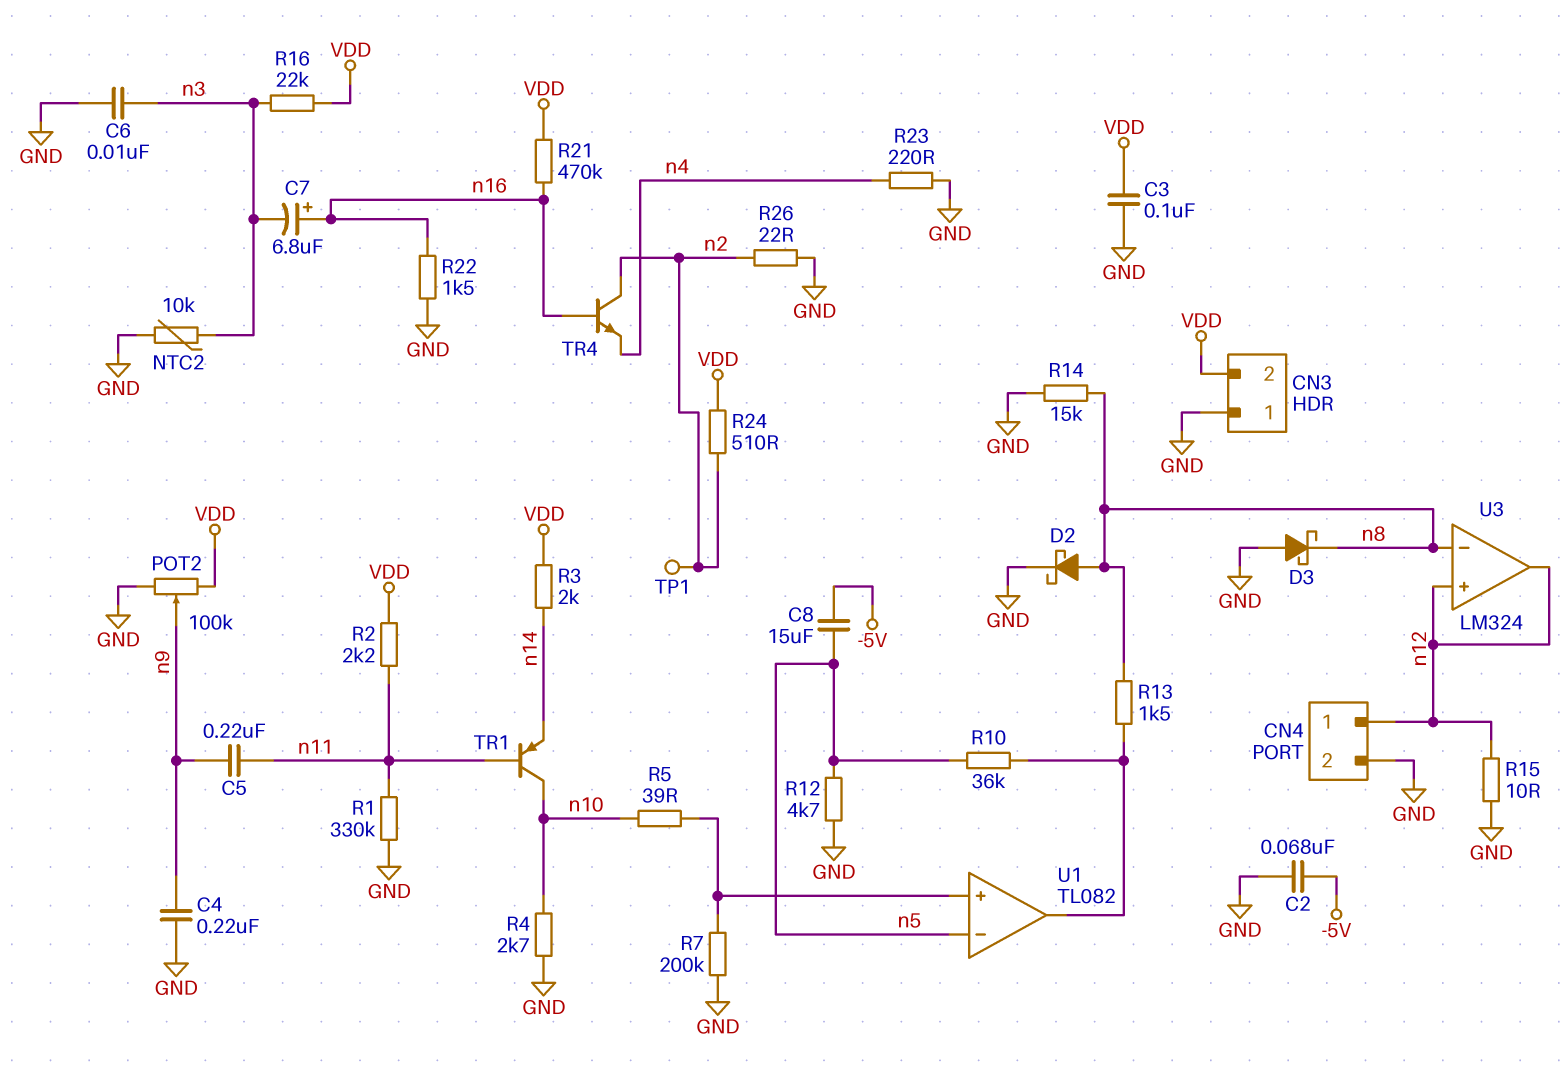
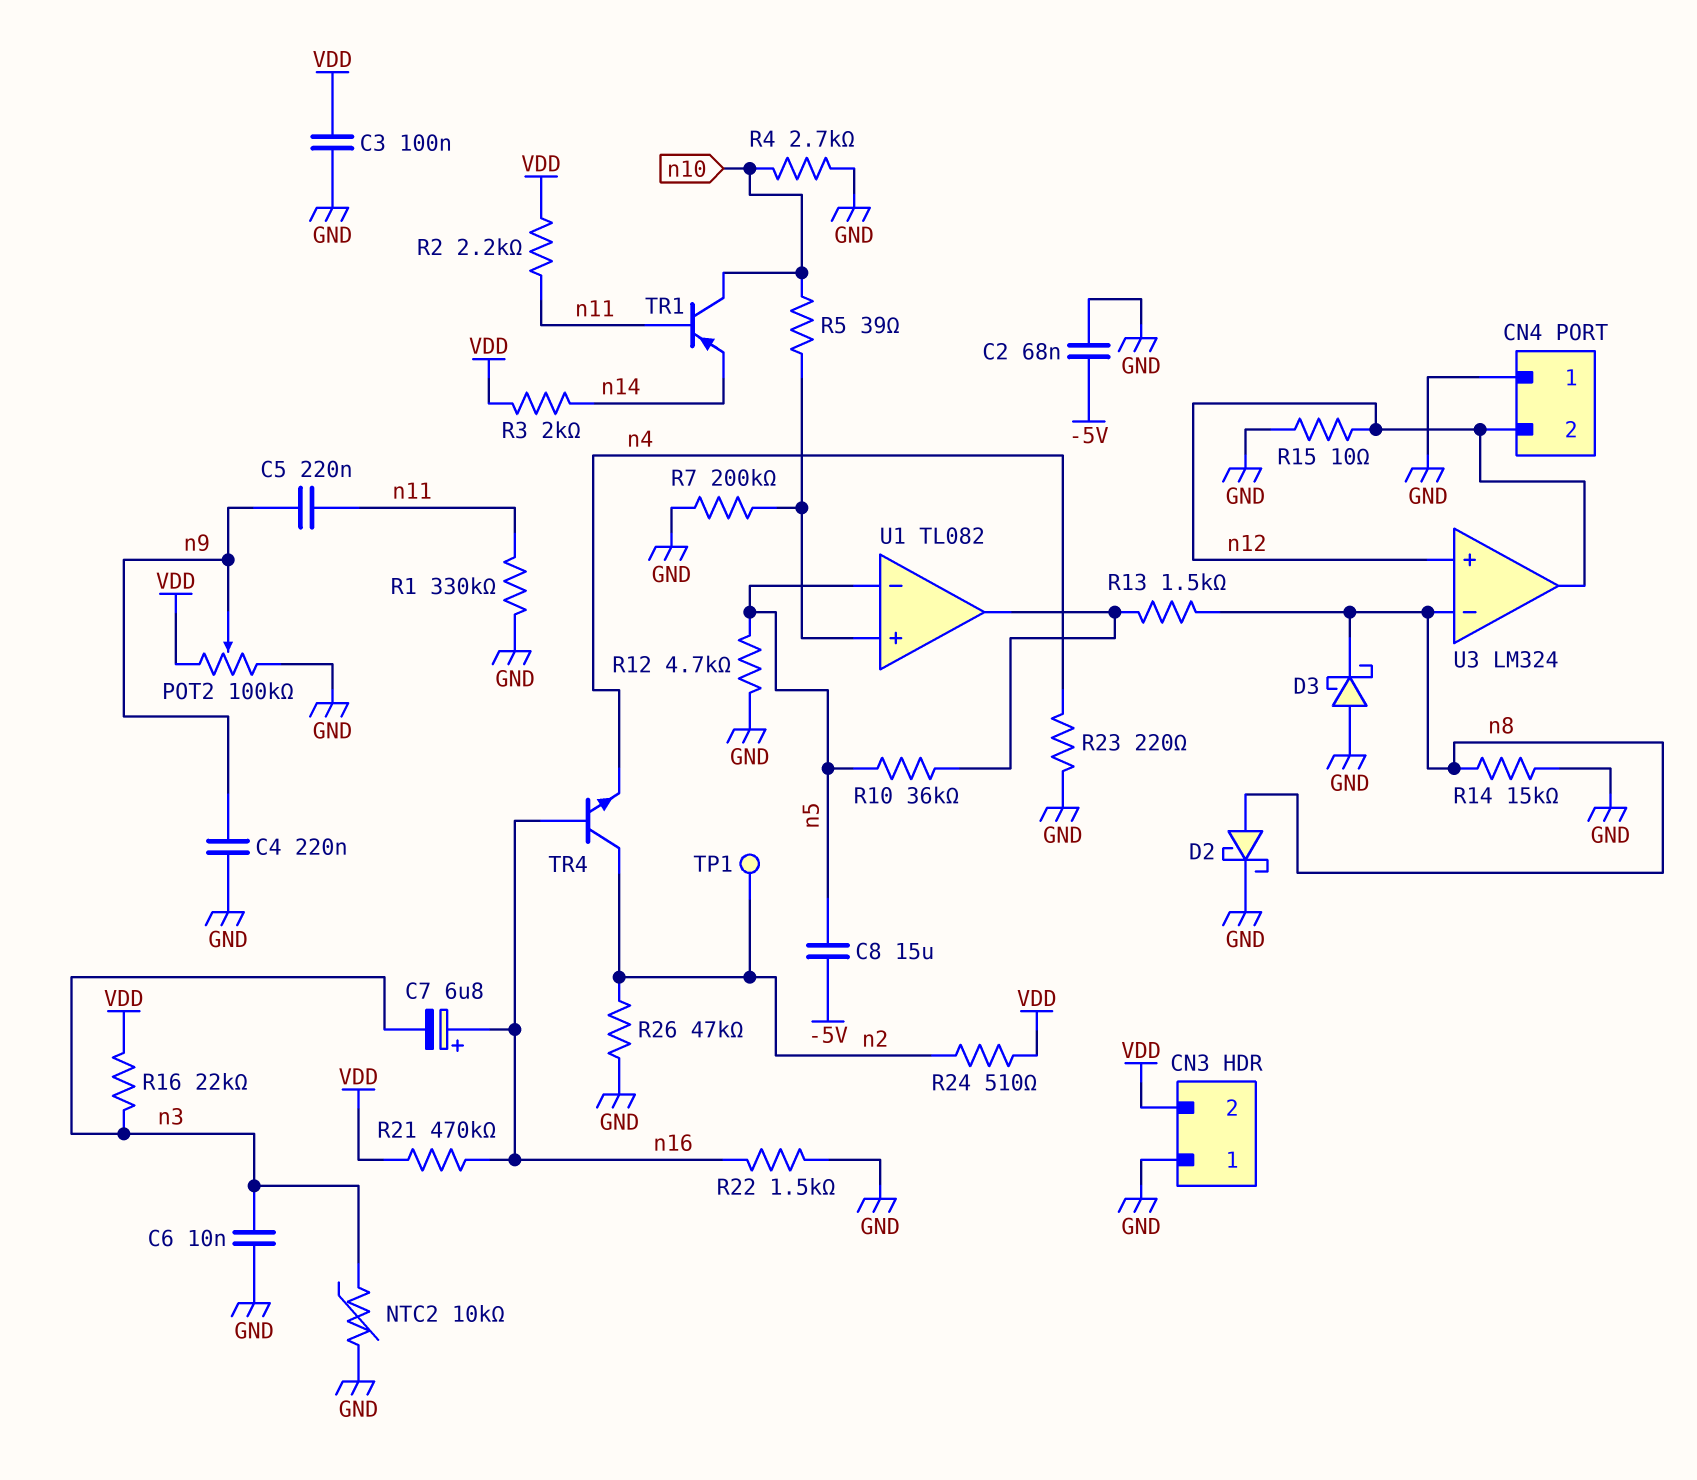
CN4 pin 1: n12 -> GND
CN4 pin 2: GND -> n12
R26: 22 (GND, n2) -> 47k (GND, n2)

